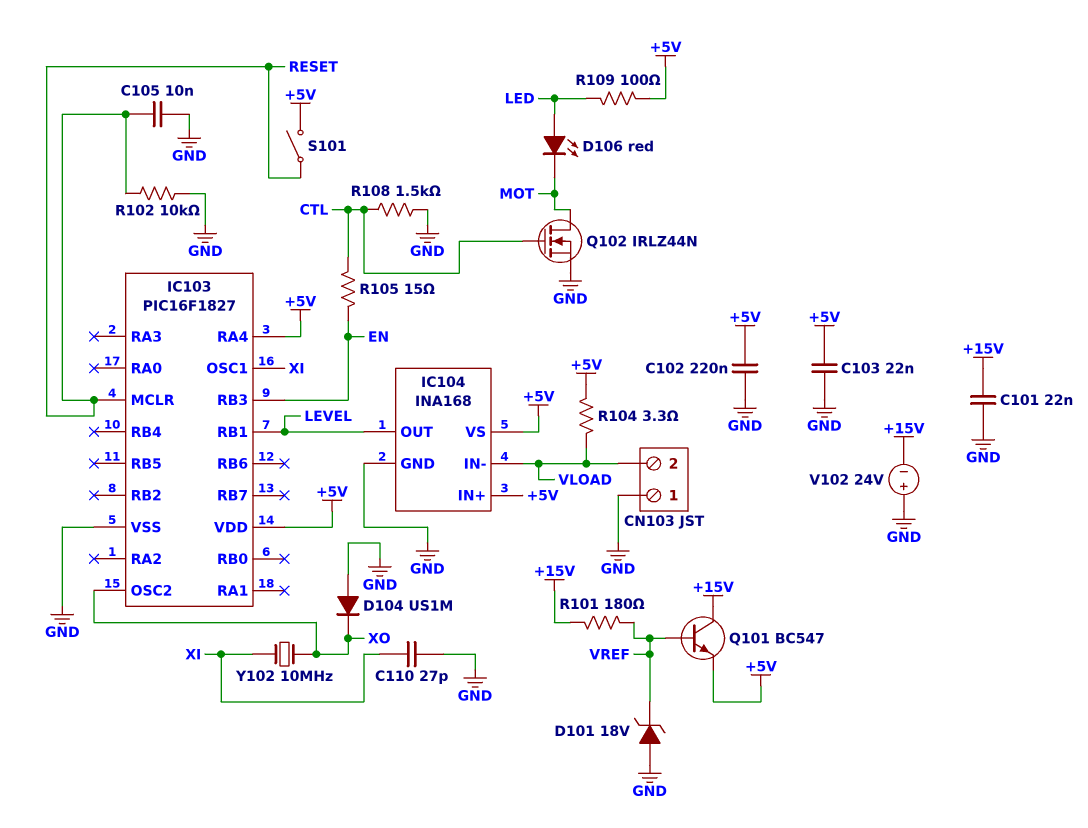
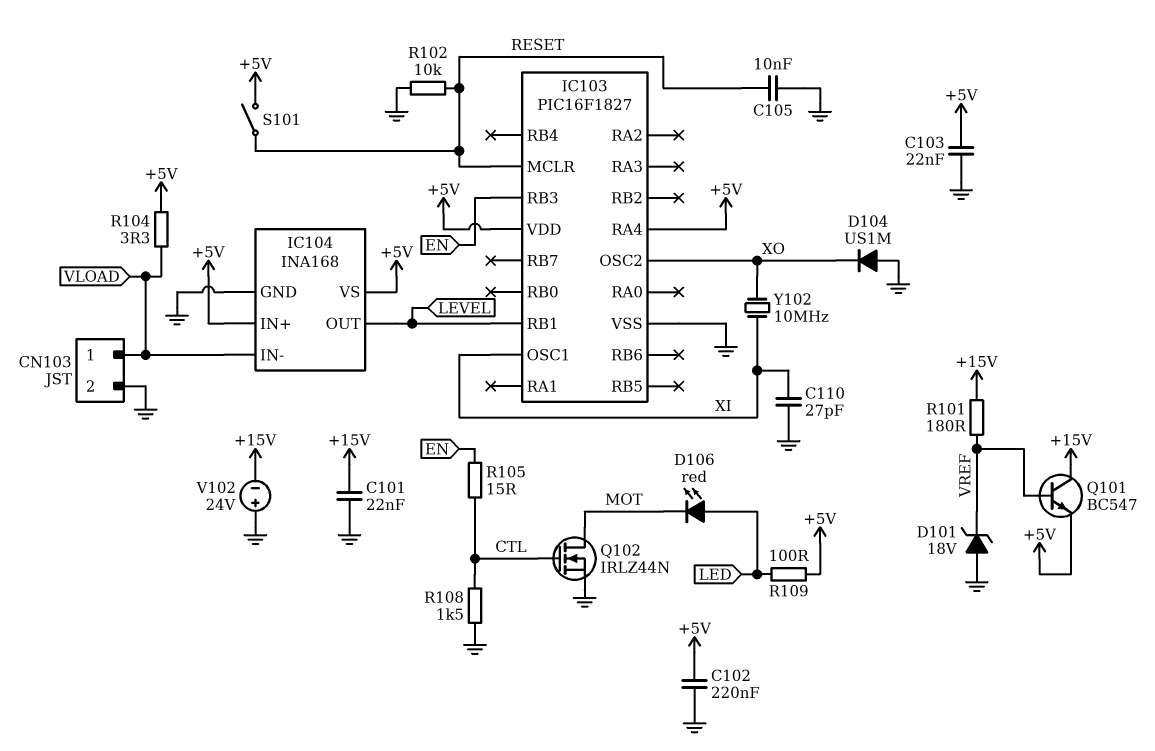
CN103 pin 1: GND -> VLOAD
CN103 pin 2: VLOAD -> GND

